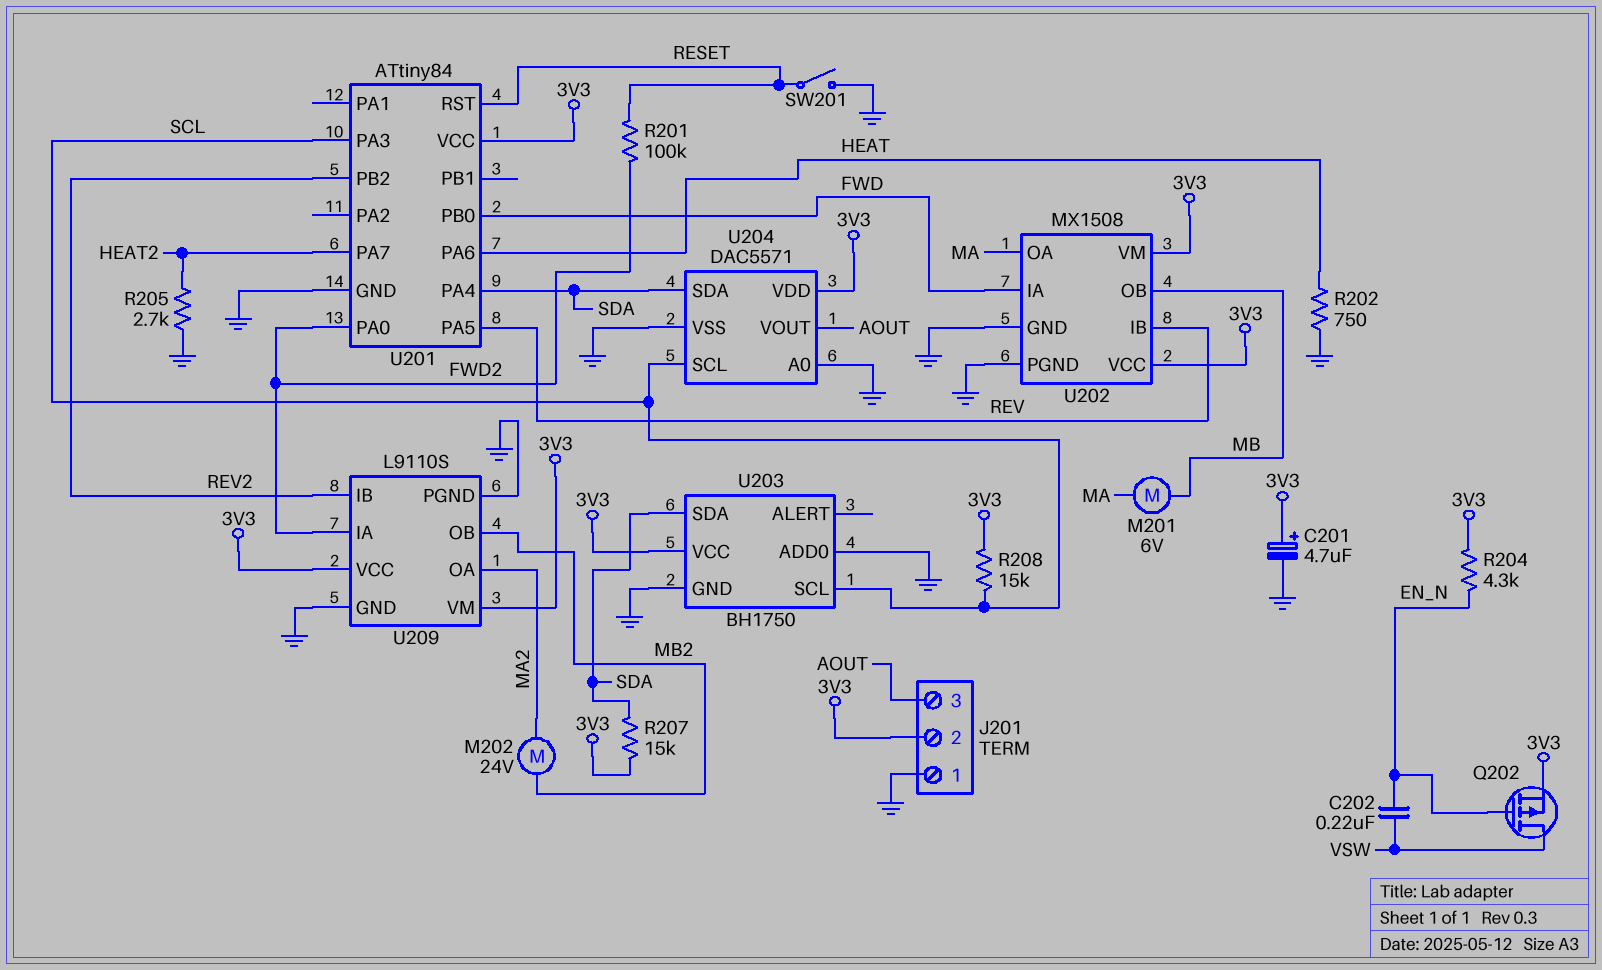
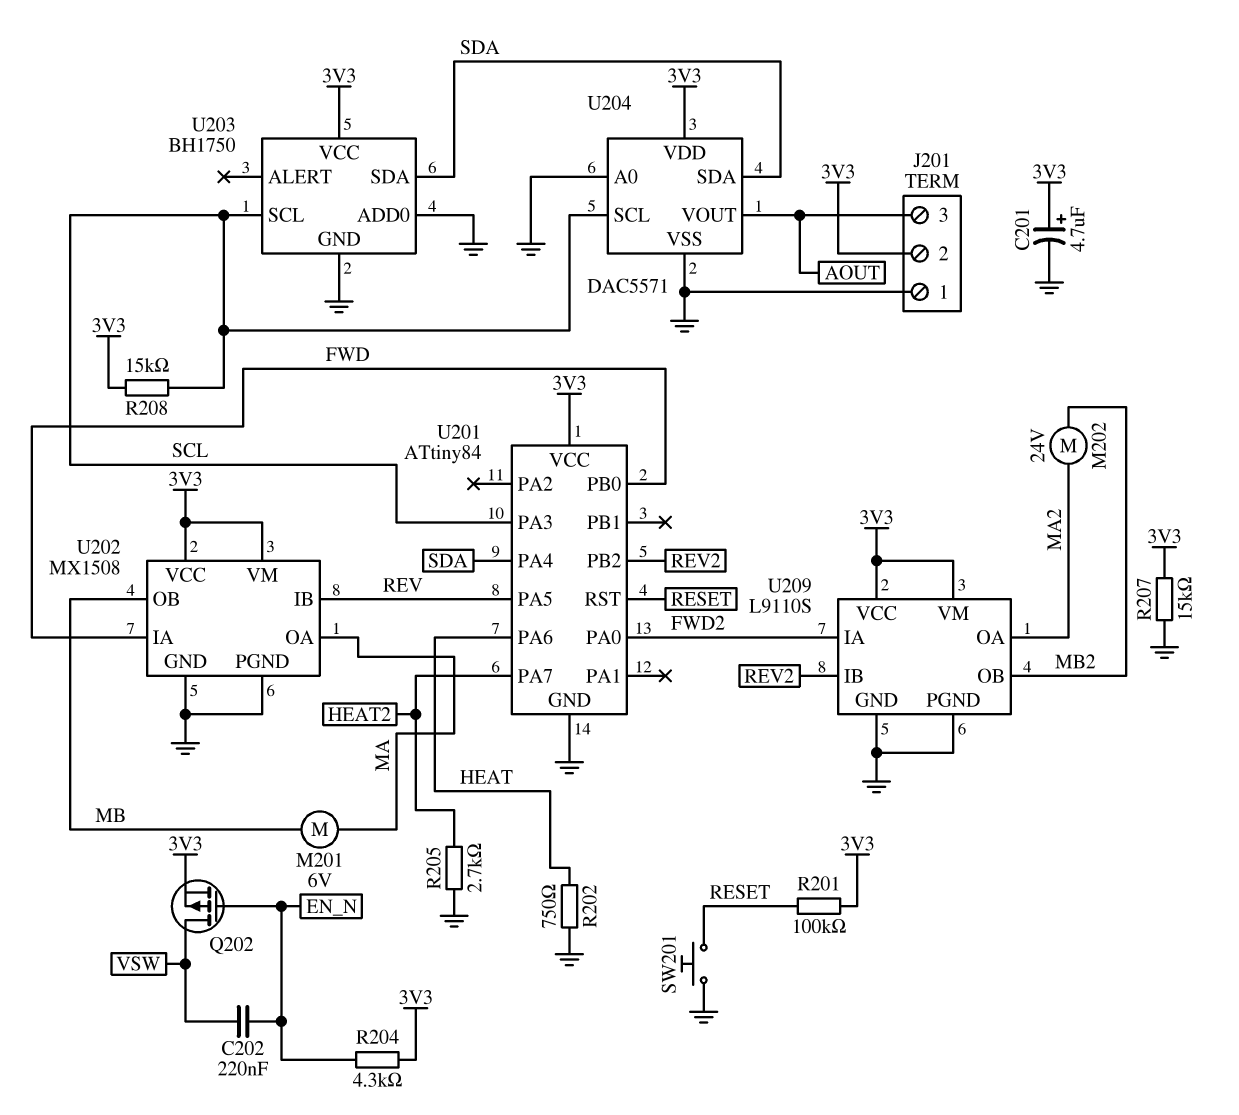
R201: 100k (FWD2, RESET) -> 100k (3V3, RESET)
R207: 15k (3V3, SDA) -> 15k (3V3, GND)
SW201: switch (GND, RESET) -> button (GND, RESET)

